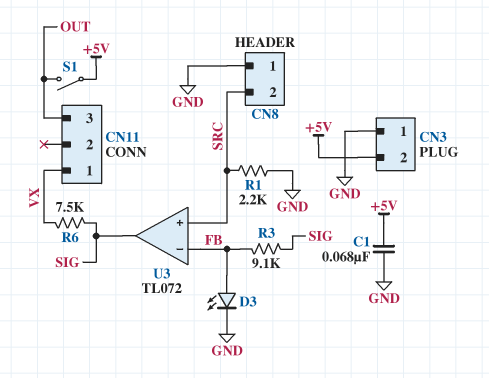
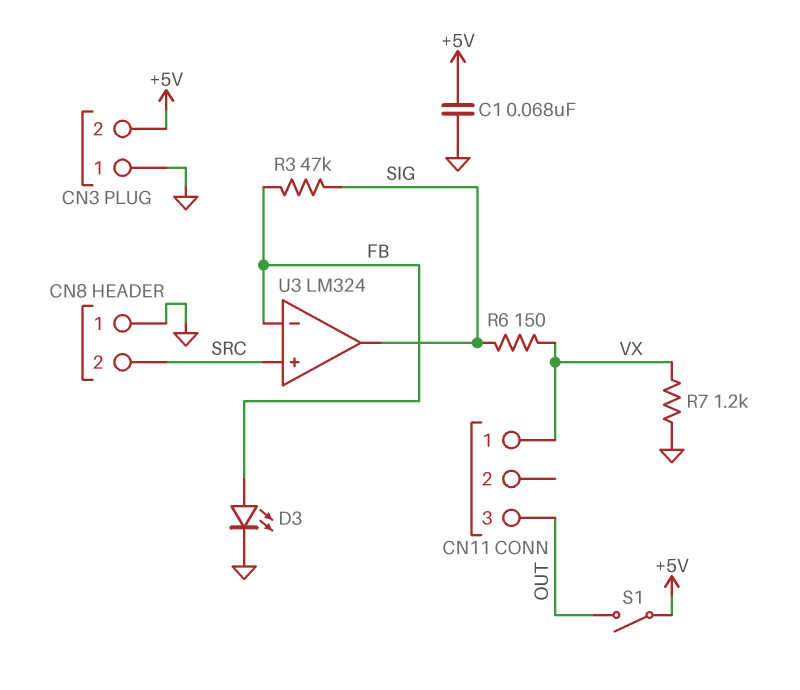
R1: 2.2k (GND, SRC) -> none
R3: 9.1k (FB, SIG) -> 47k (FB, SIG)
R6: 7.5k (SIG, VX) -> 150 (SIG, VX)
R7: none -> 1.2k (GND, VX)
U3: TL072 -> LM324

